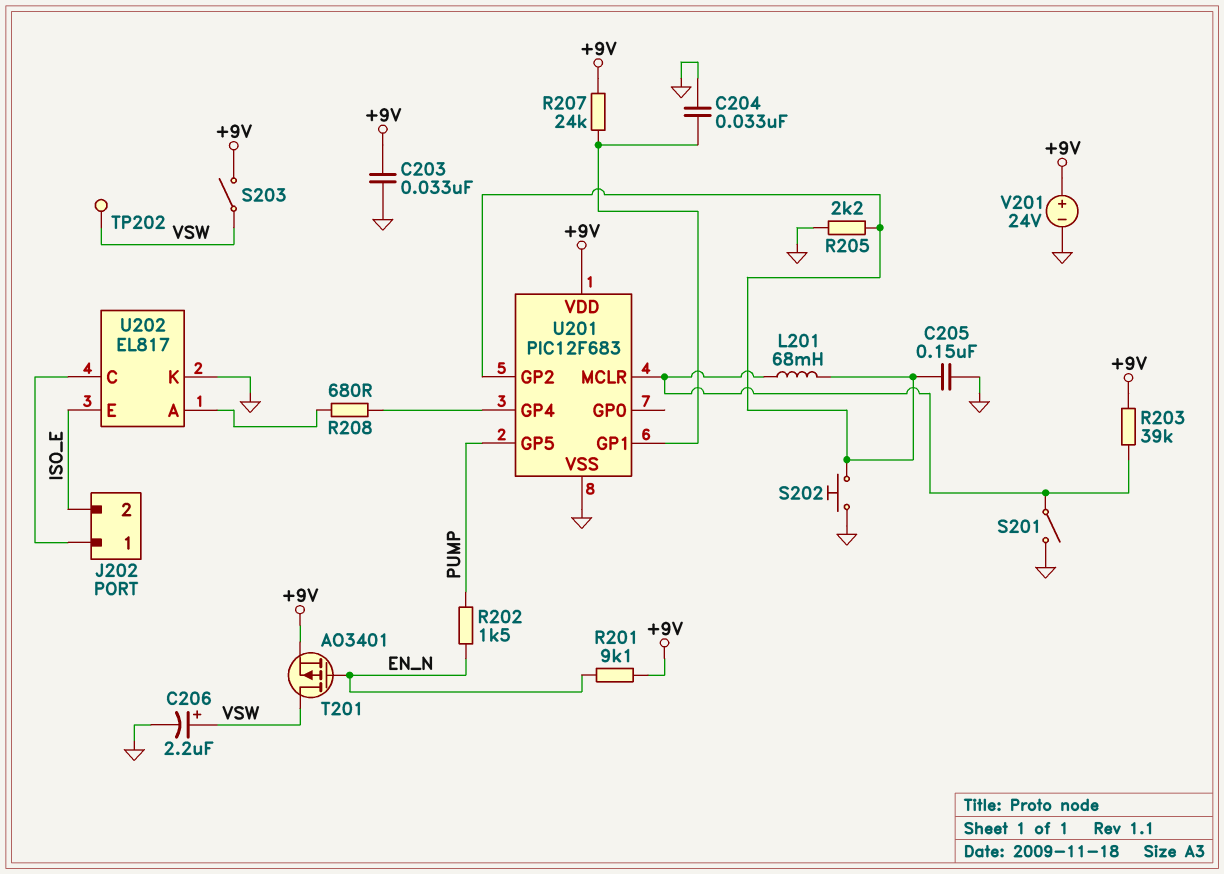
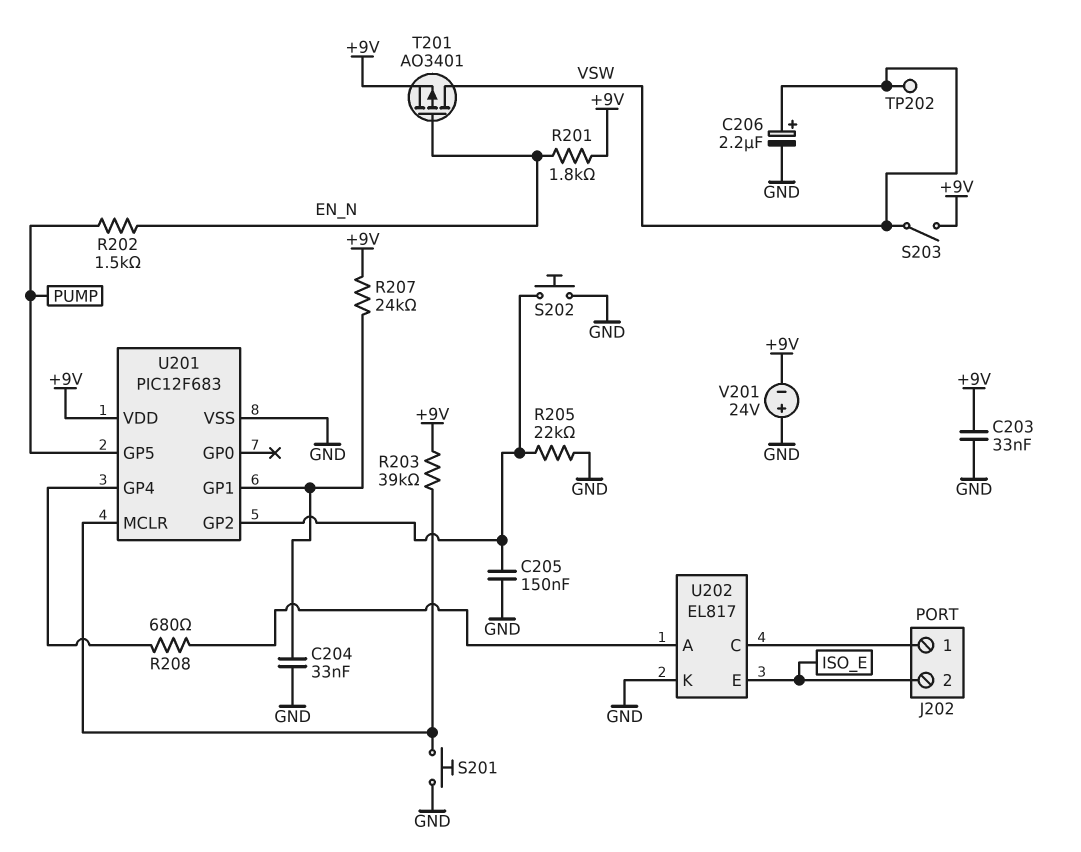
L201: 68mH (U201/GP2, U201/MCLR) -> none
R201: 9.1k (+9V, EN_N) -> 1.8k (+9V, EN_N)
R205: 2.2k (GND, U201/GP2) -> 22k (GND, U201/GP2)
S201: switch (GND, U201/MCLR) -> button (GND, U201/MCLR)
V201: 24V (plus +9V, minus GND) -> 24V (plus GND, minus +9V)

